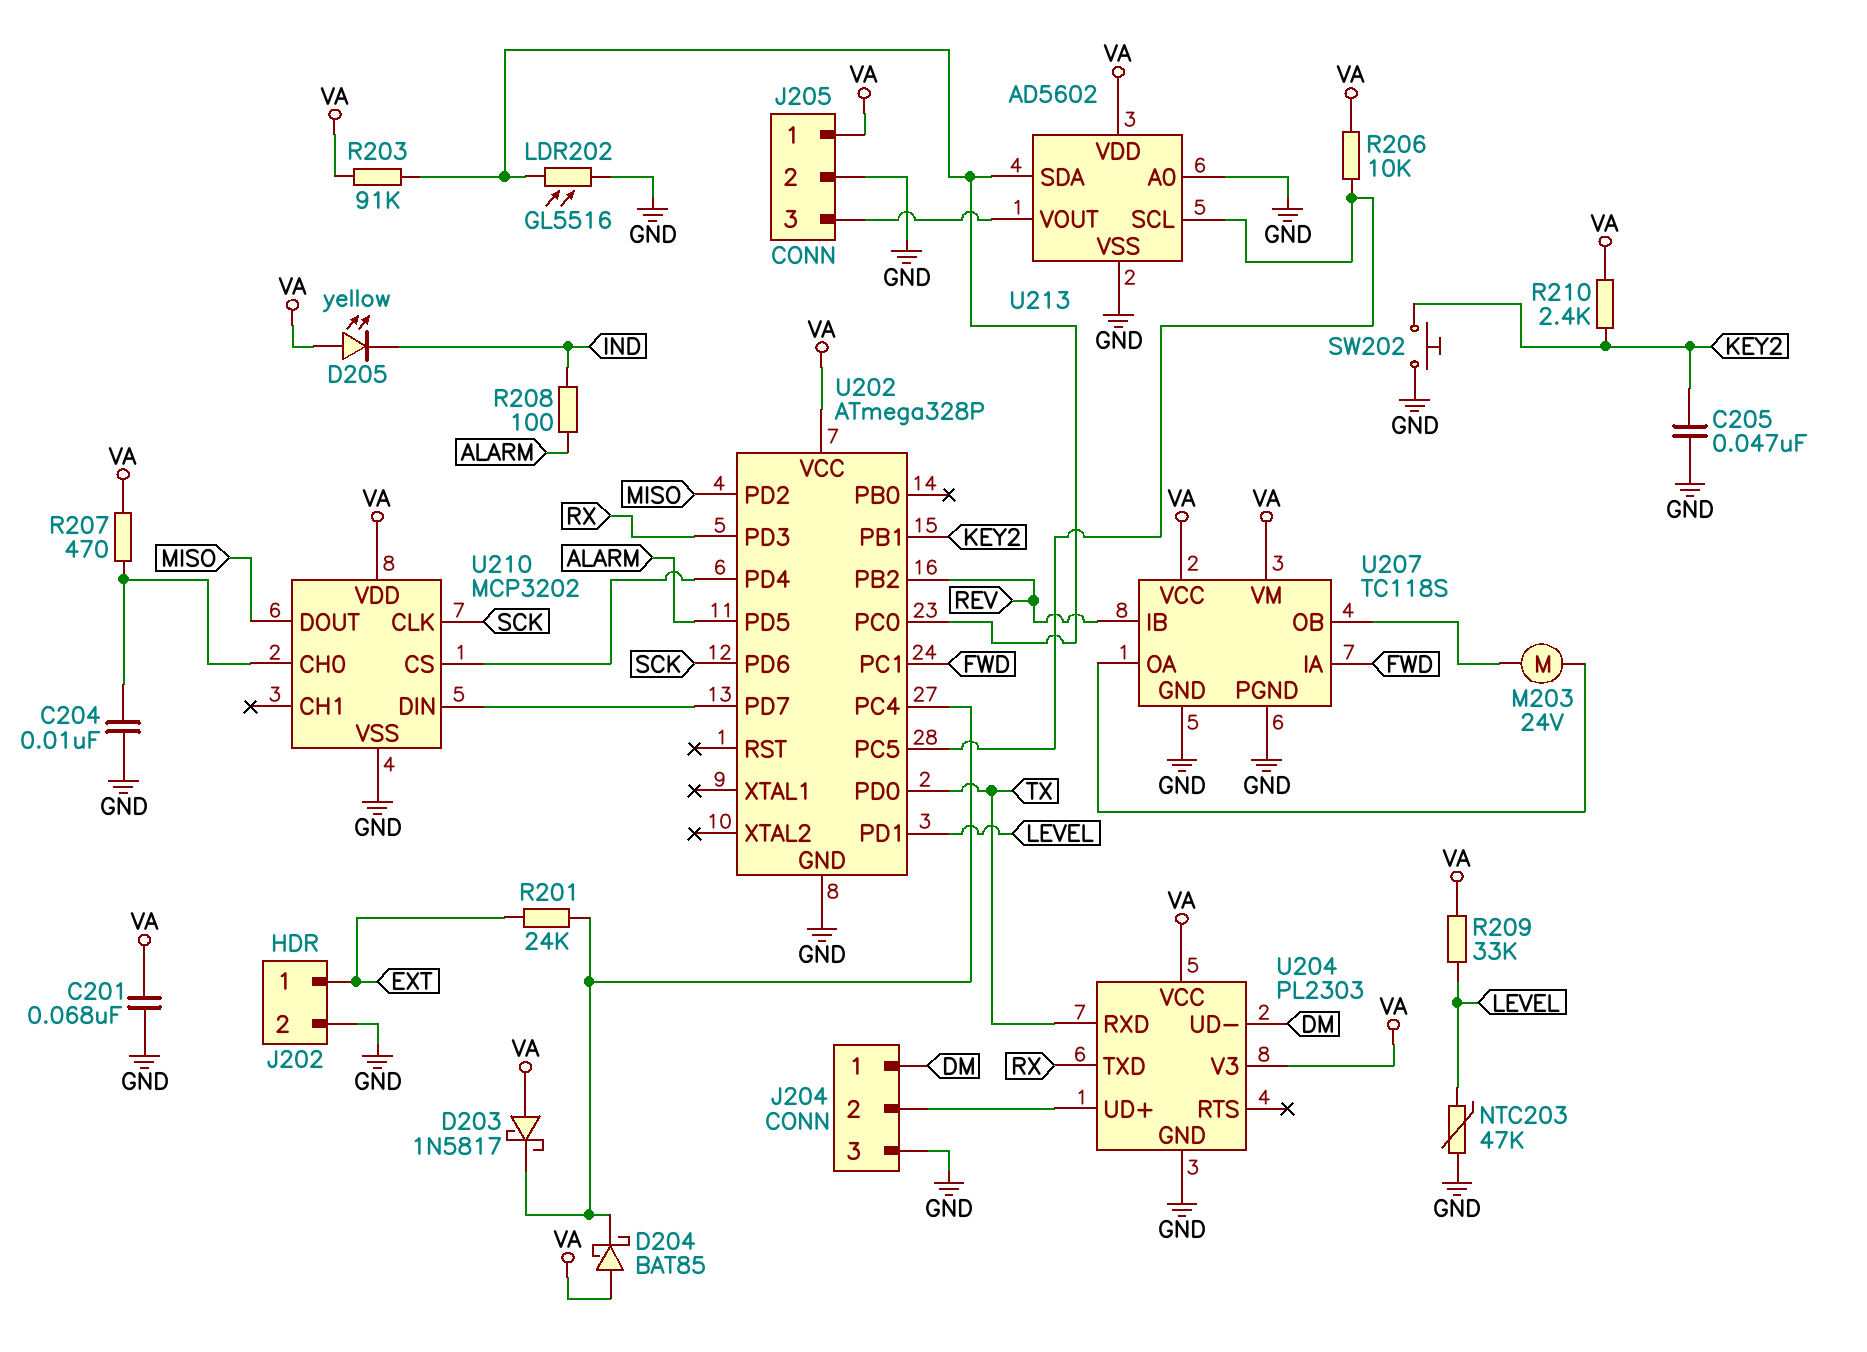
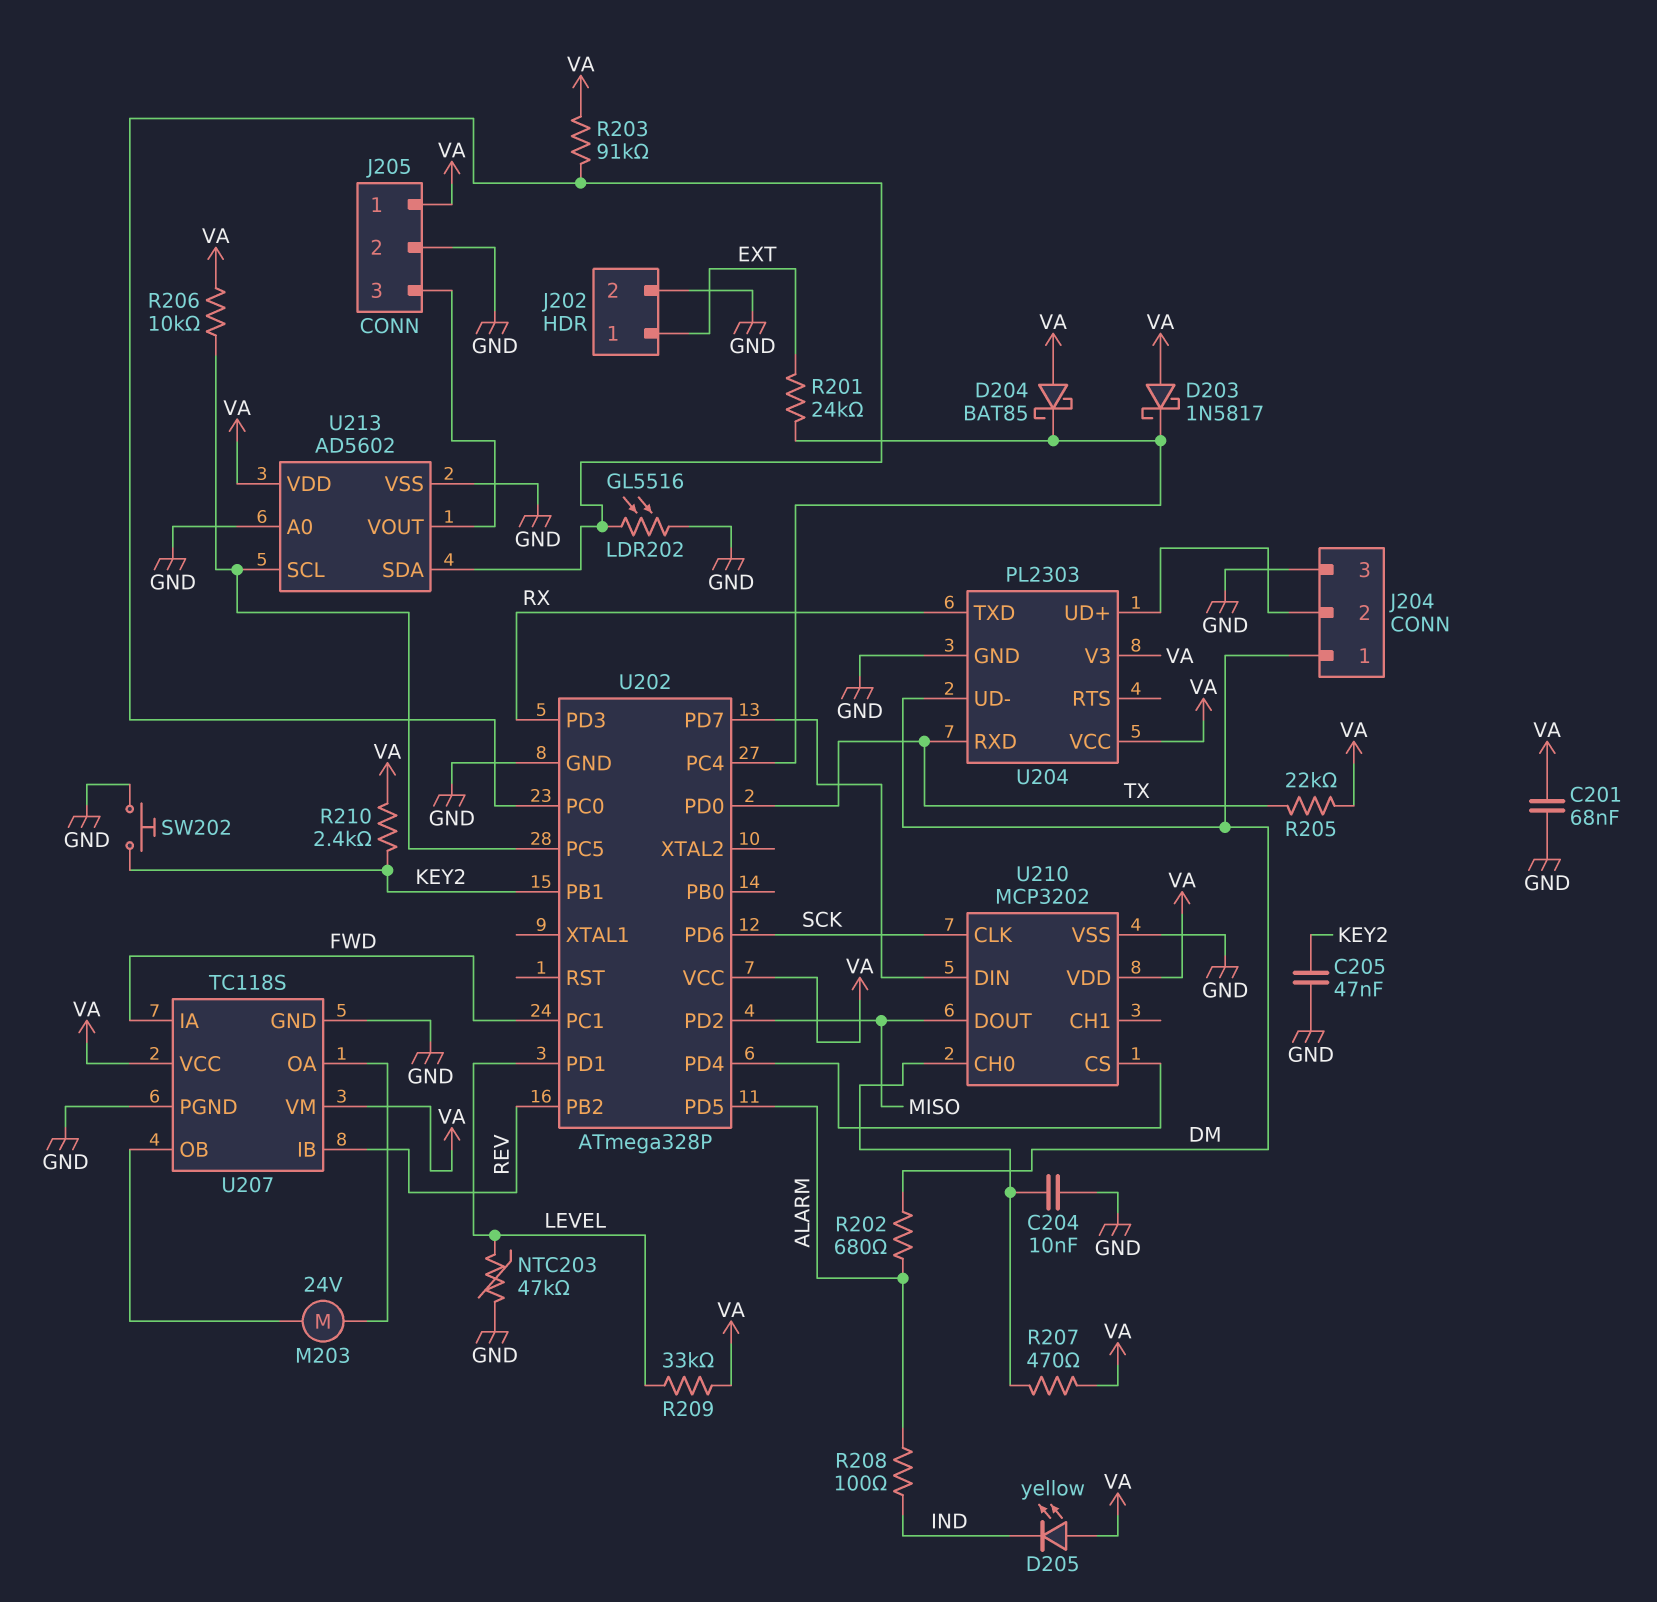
R202: none -> 680 (ALARM, DM)
R205: none -> 22k (TX, VA)

